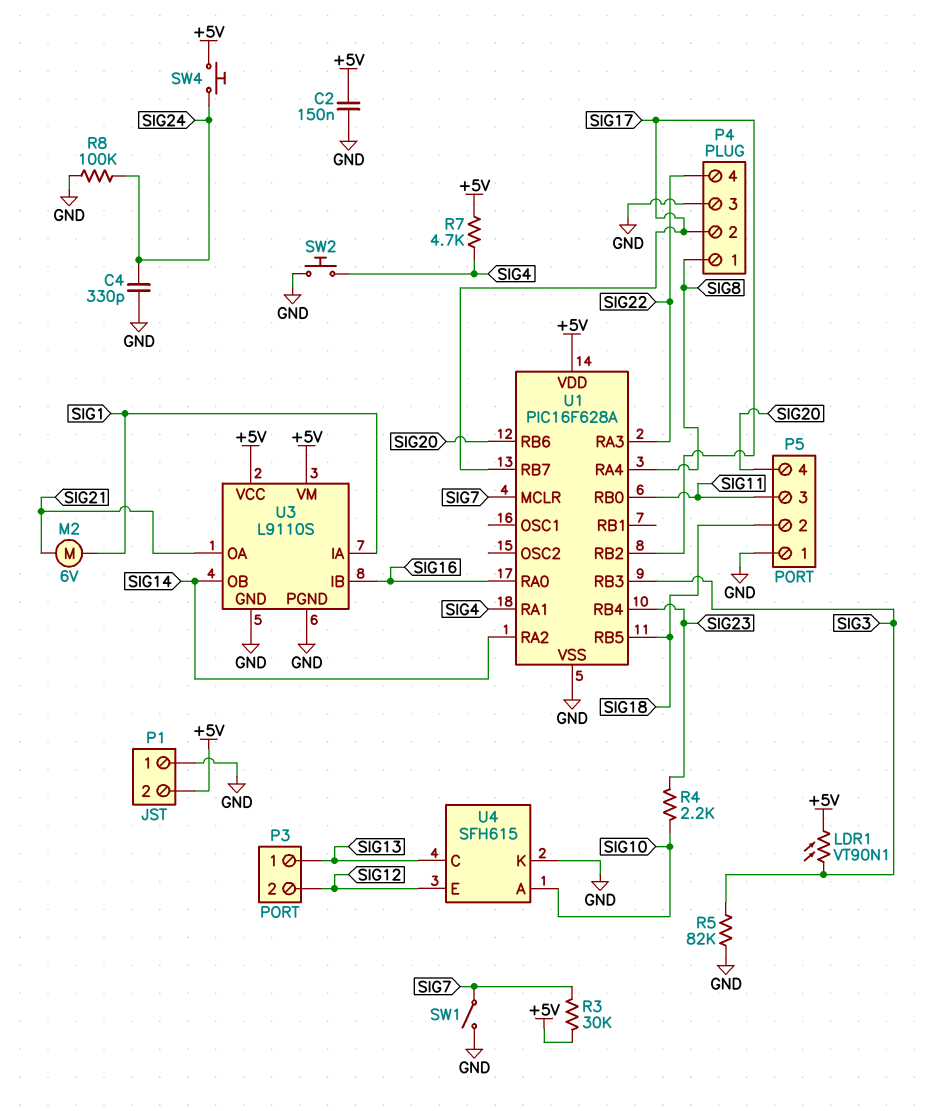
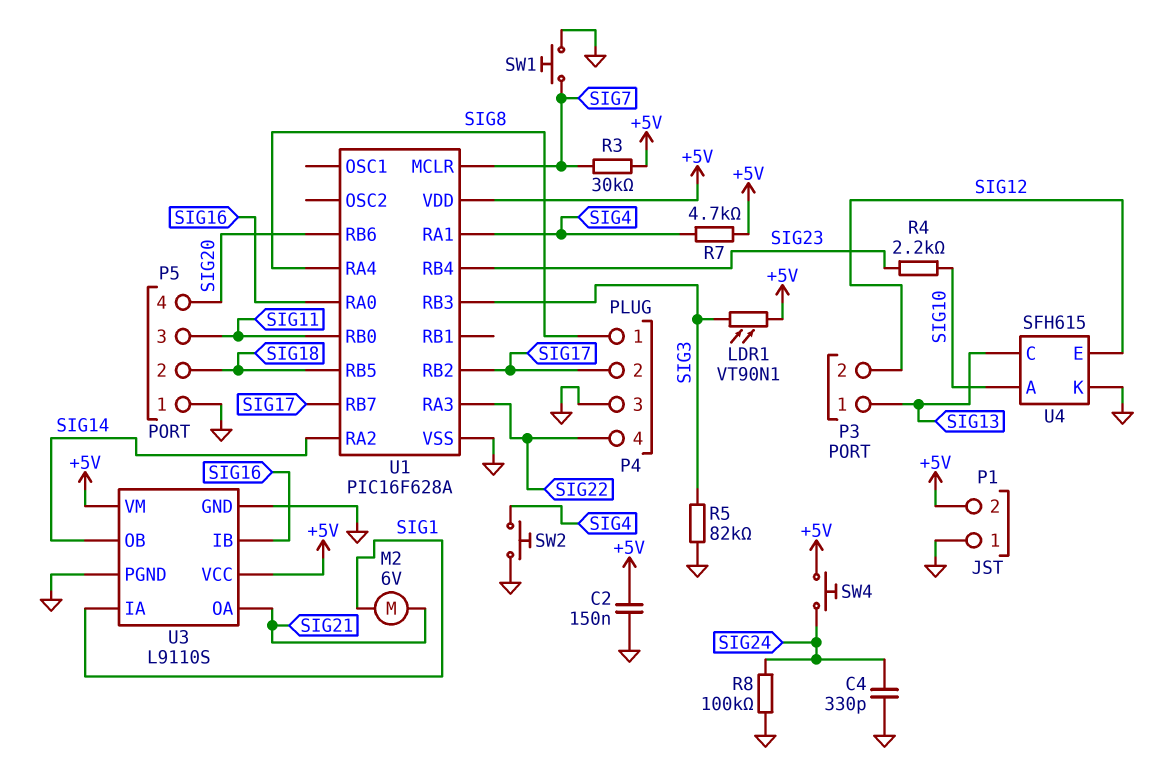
SW1: switch (GND, SIG7) -> button (GND, SIG7)

